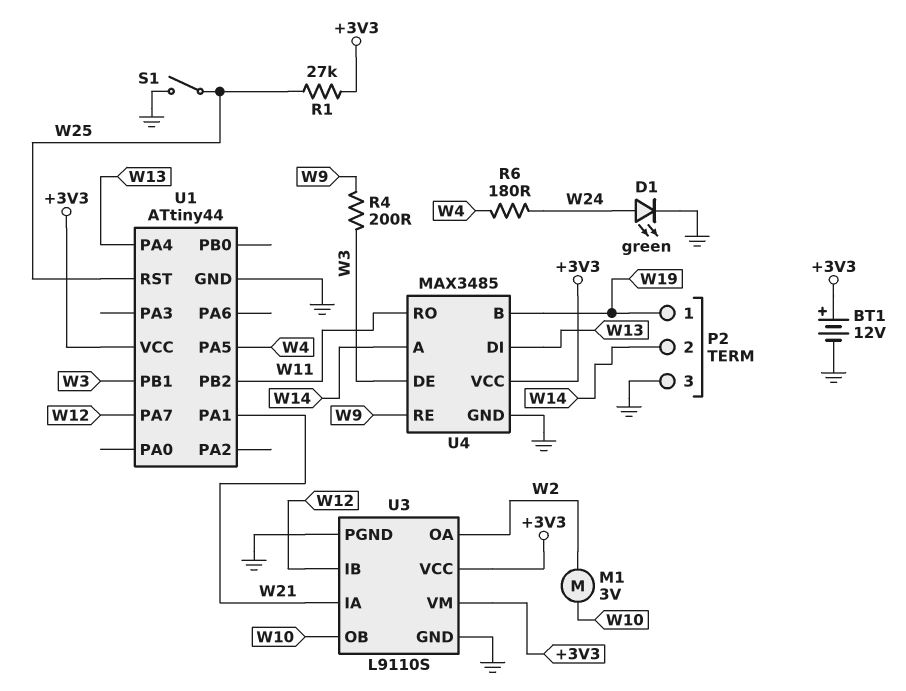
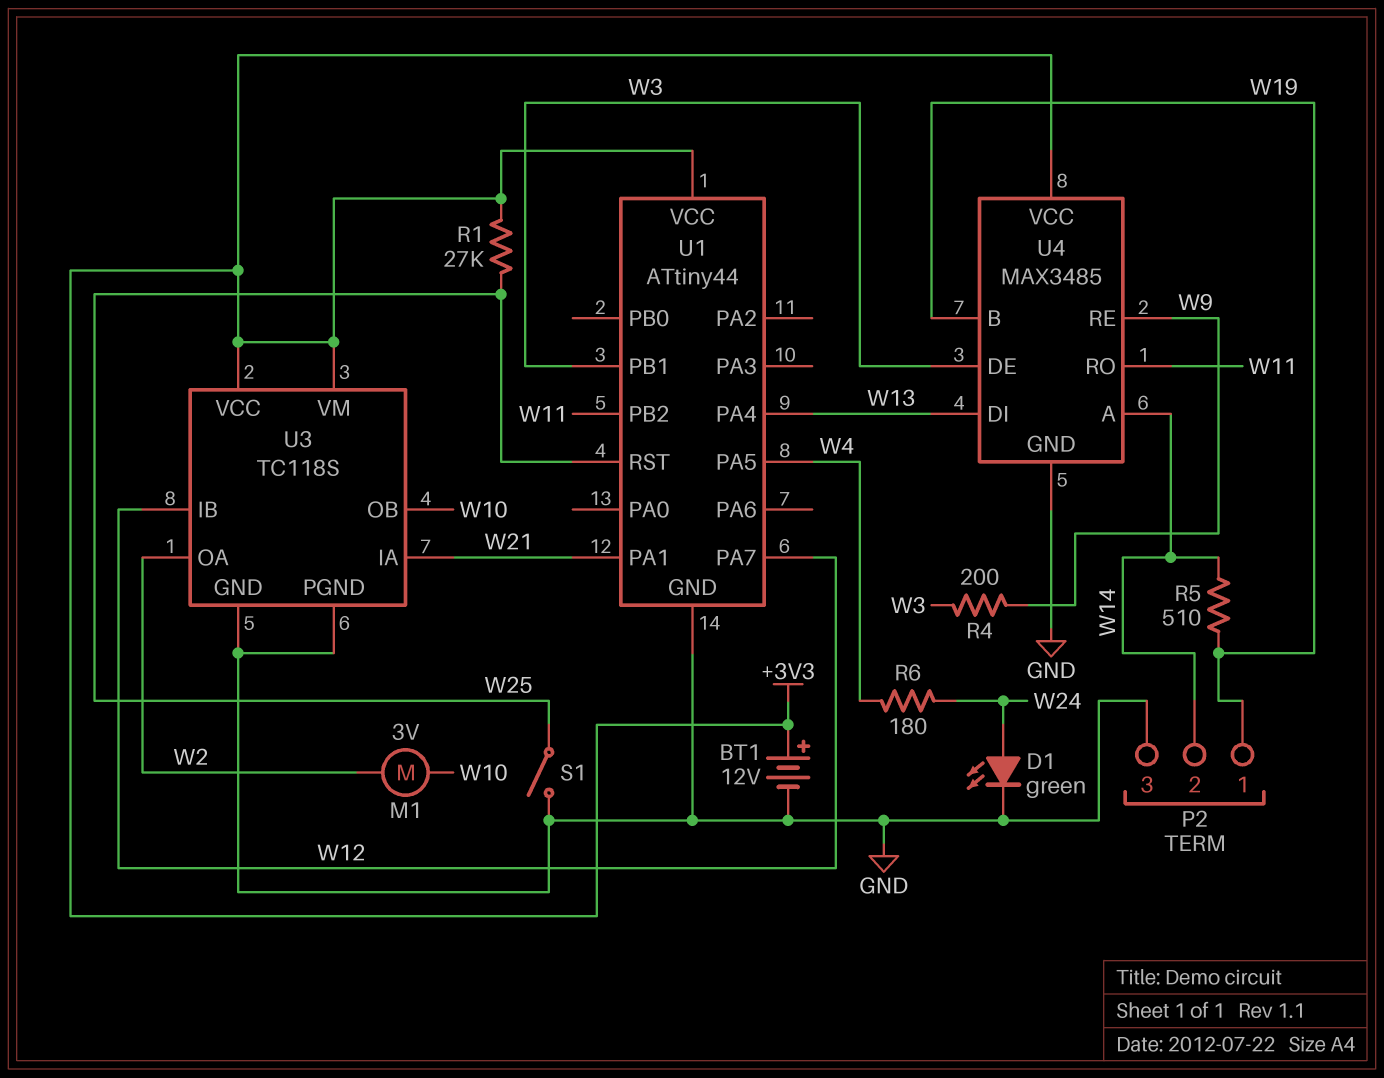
R5: none -> 510 (W14, W19)
U3: L9110S -> TC118S

